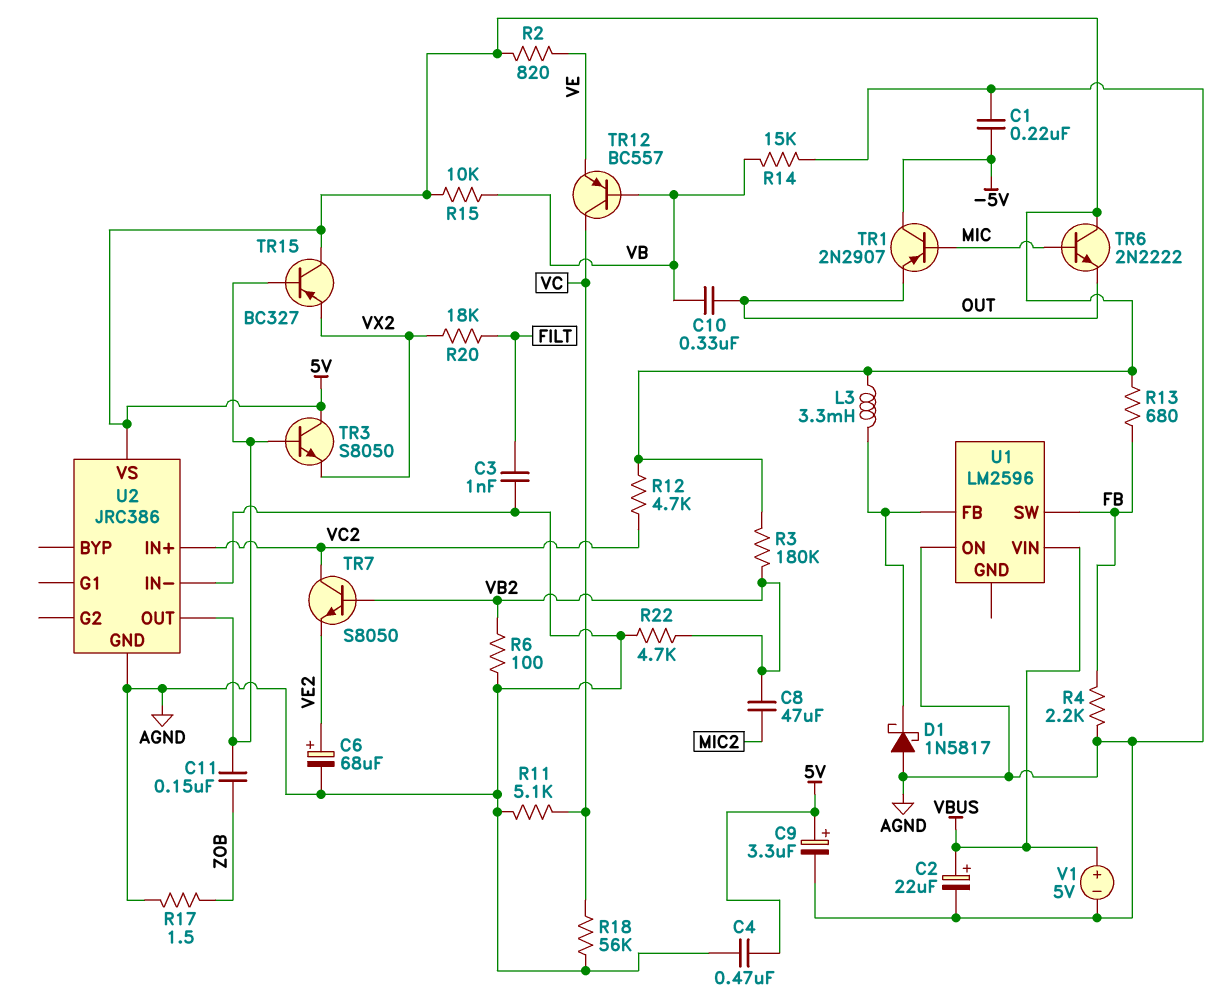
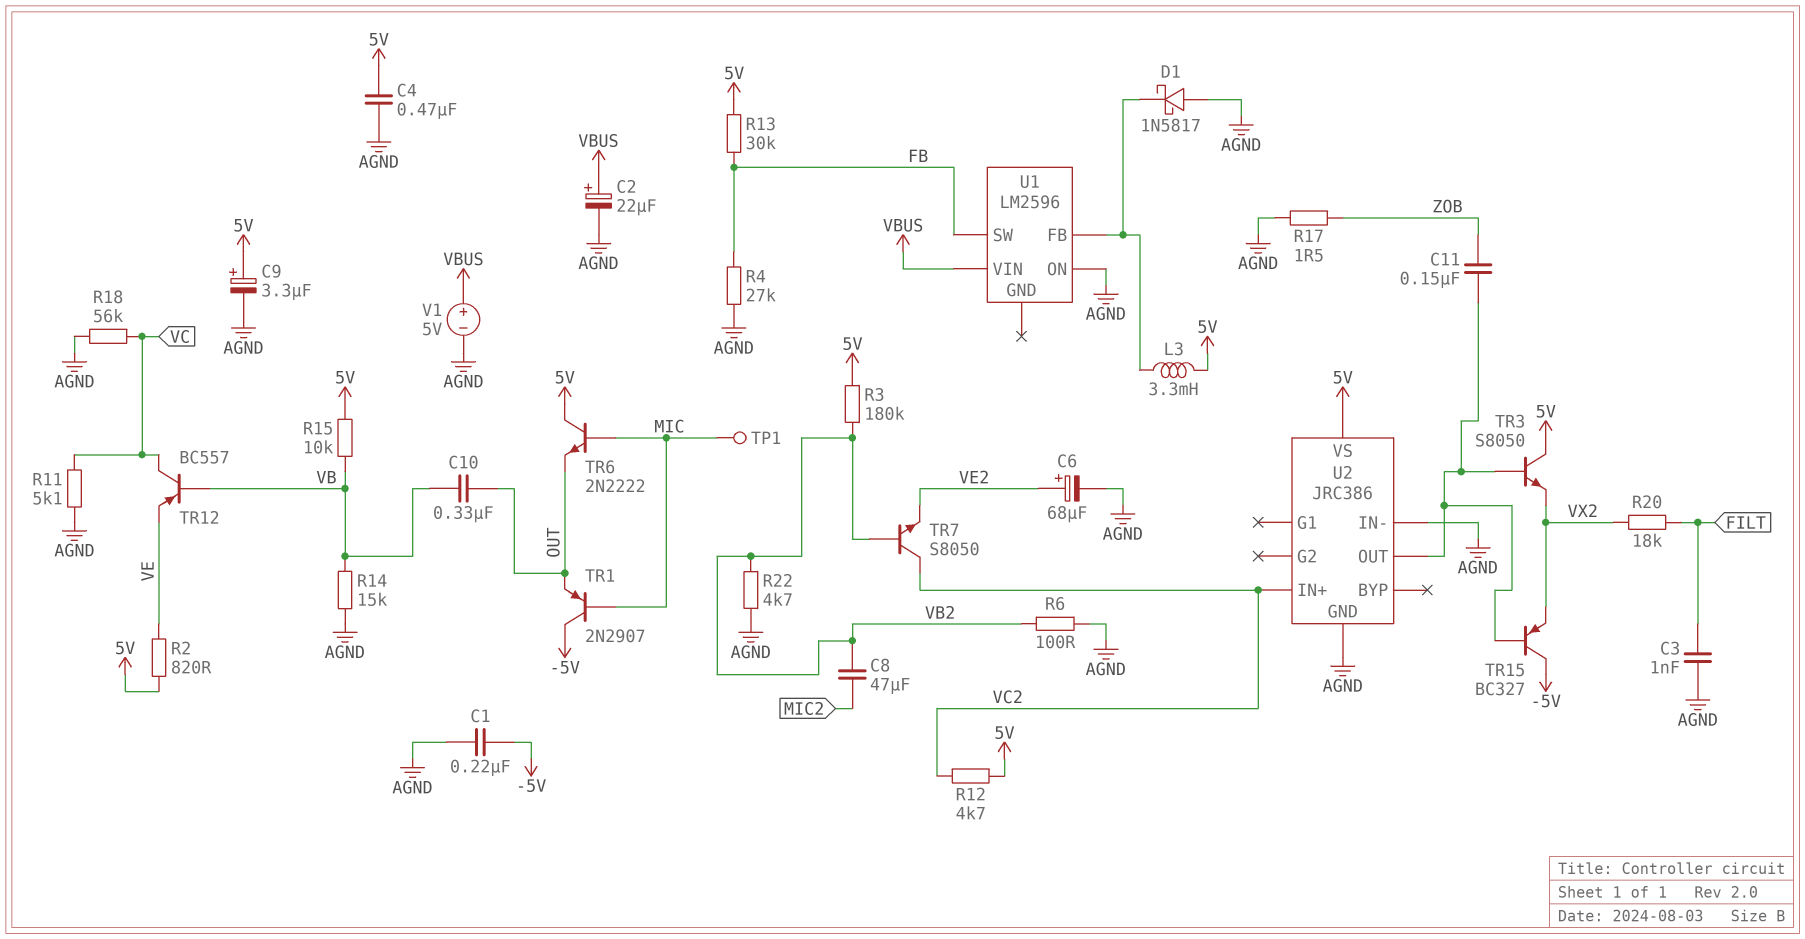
R4: 2.2k (AGND, FB) -> 27k (AGND, FB)
R13: 680 (5V, FB) -> 30k (5V, FB)
TP1: none -> test point (MIC)
TR15: PNP BC327 (B U2/OUT, C 5V, E VX2) -> PNP BC327 (B U2/OUT, C -5V, E VX2)

